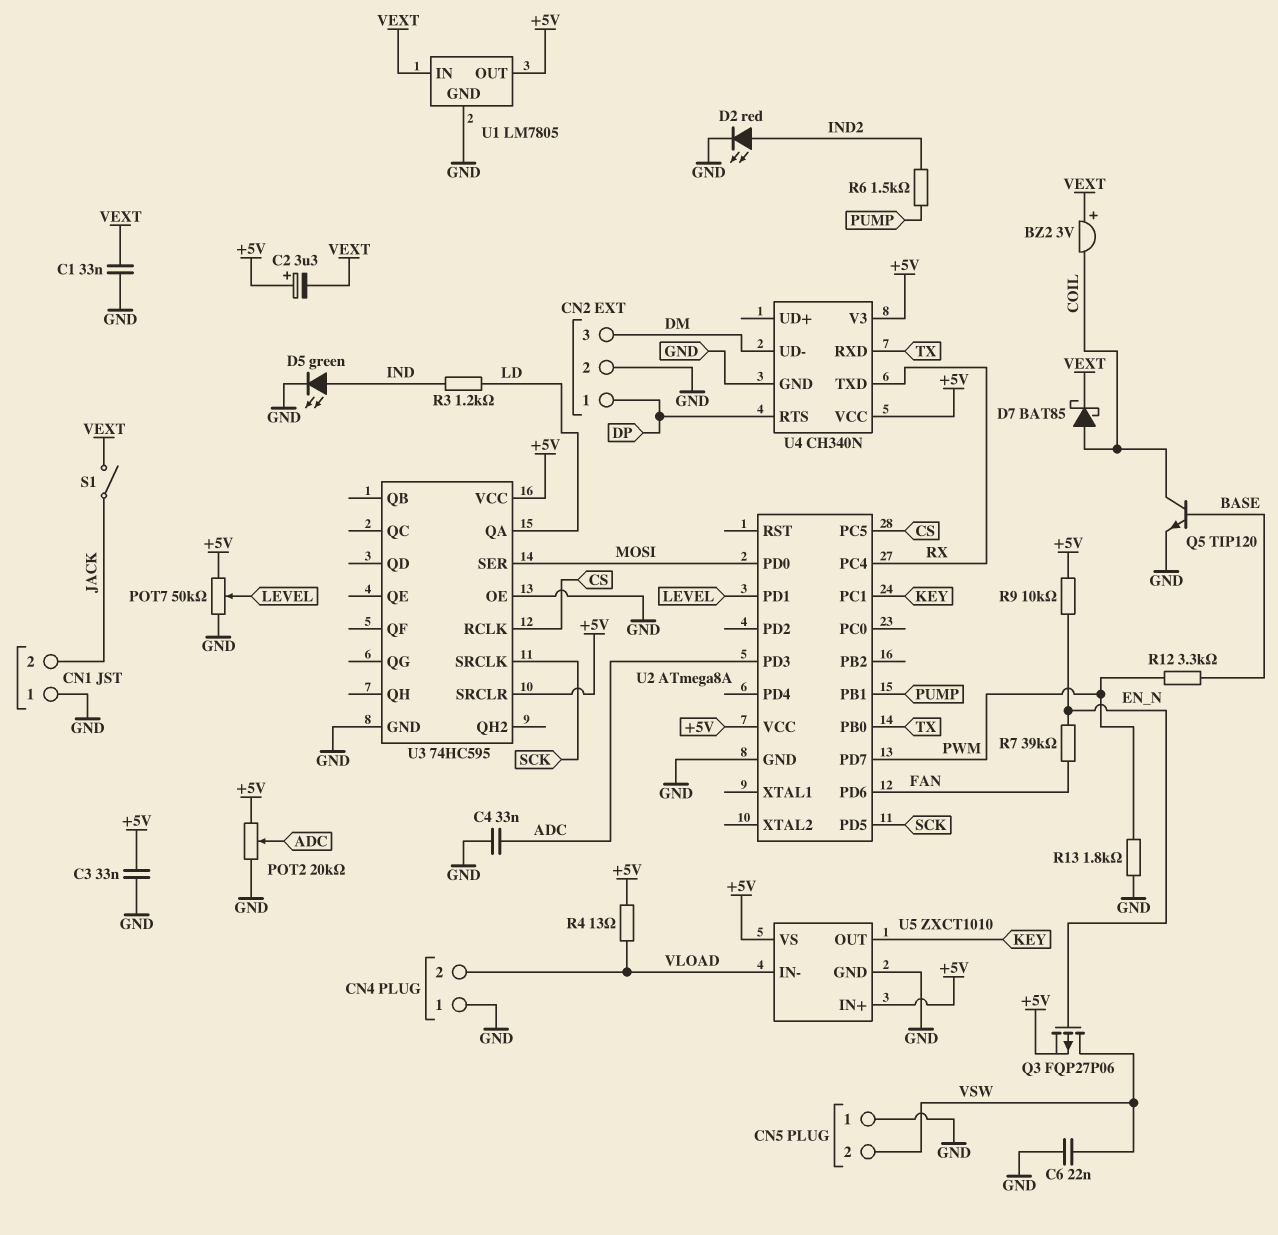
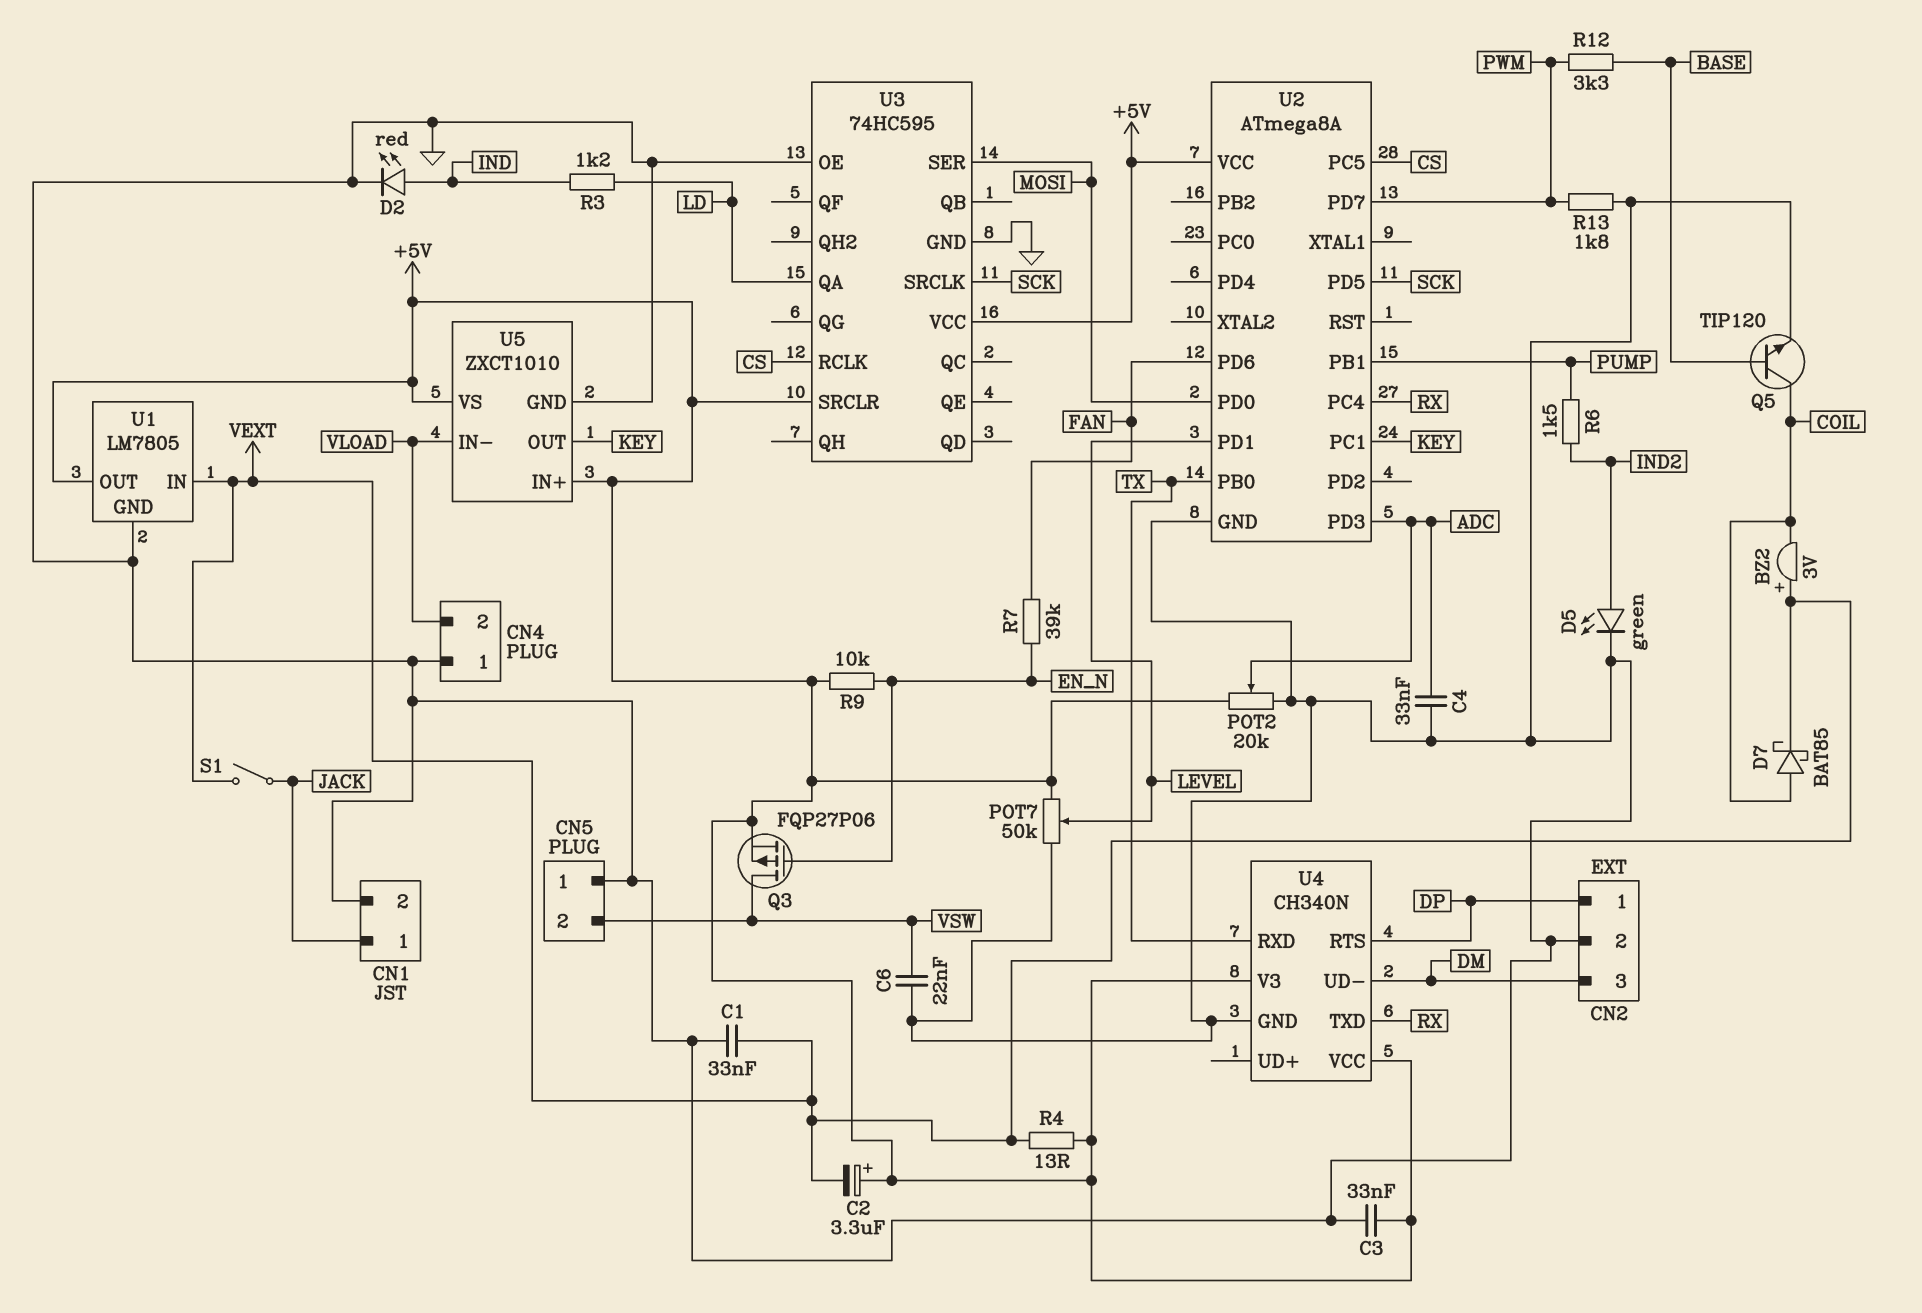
CN1 pin 1: GND -> JACK
CN1 pin 2: JACK -> GND
D2: LED red (A IND2, K GND) -> LED red (A IND, K GND)
D5: LED green (A IND, K GND) -> LED green (A IND2, K GND)
R4: 13 (+5V, VLOAD) -> 13 (+5V, VEXT)

